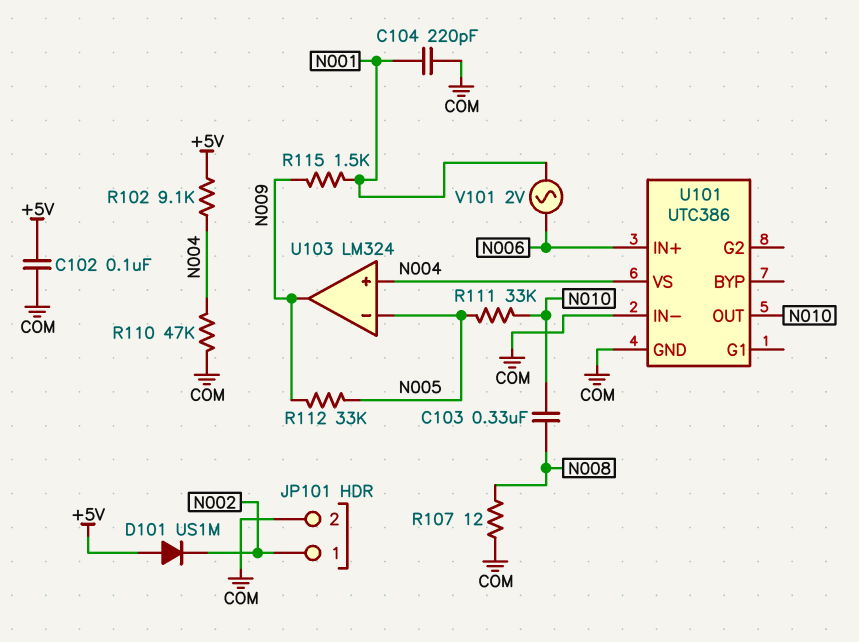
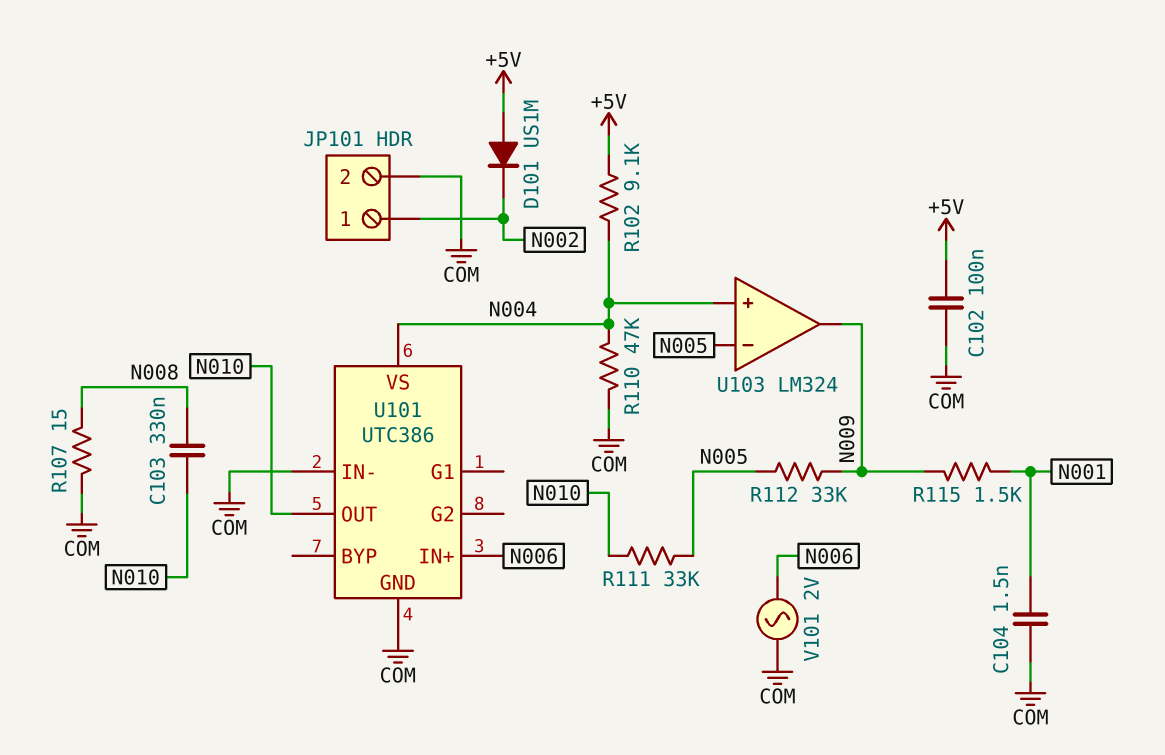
C104: 220pF (COM, N001) -> 1.5nF (COM, N001)
R107: 12 (COM, N008) -> 15 (COM, N008)
V101: AC 2V (N001, N006) -> AC 2V (COM, N006)

